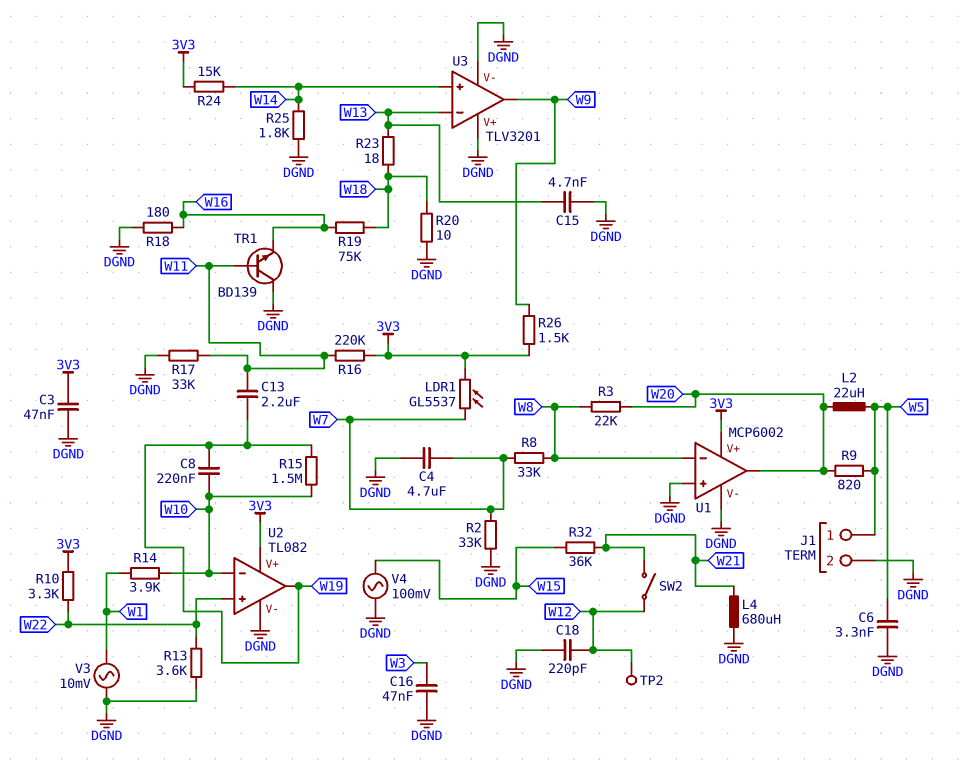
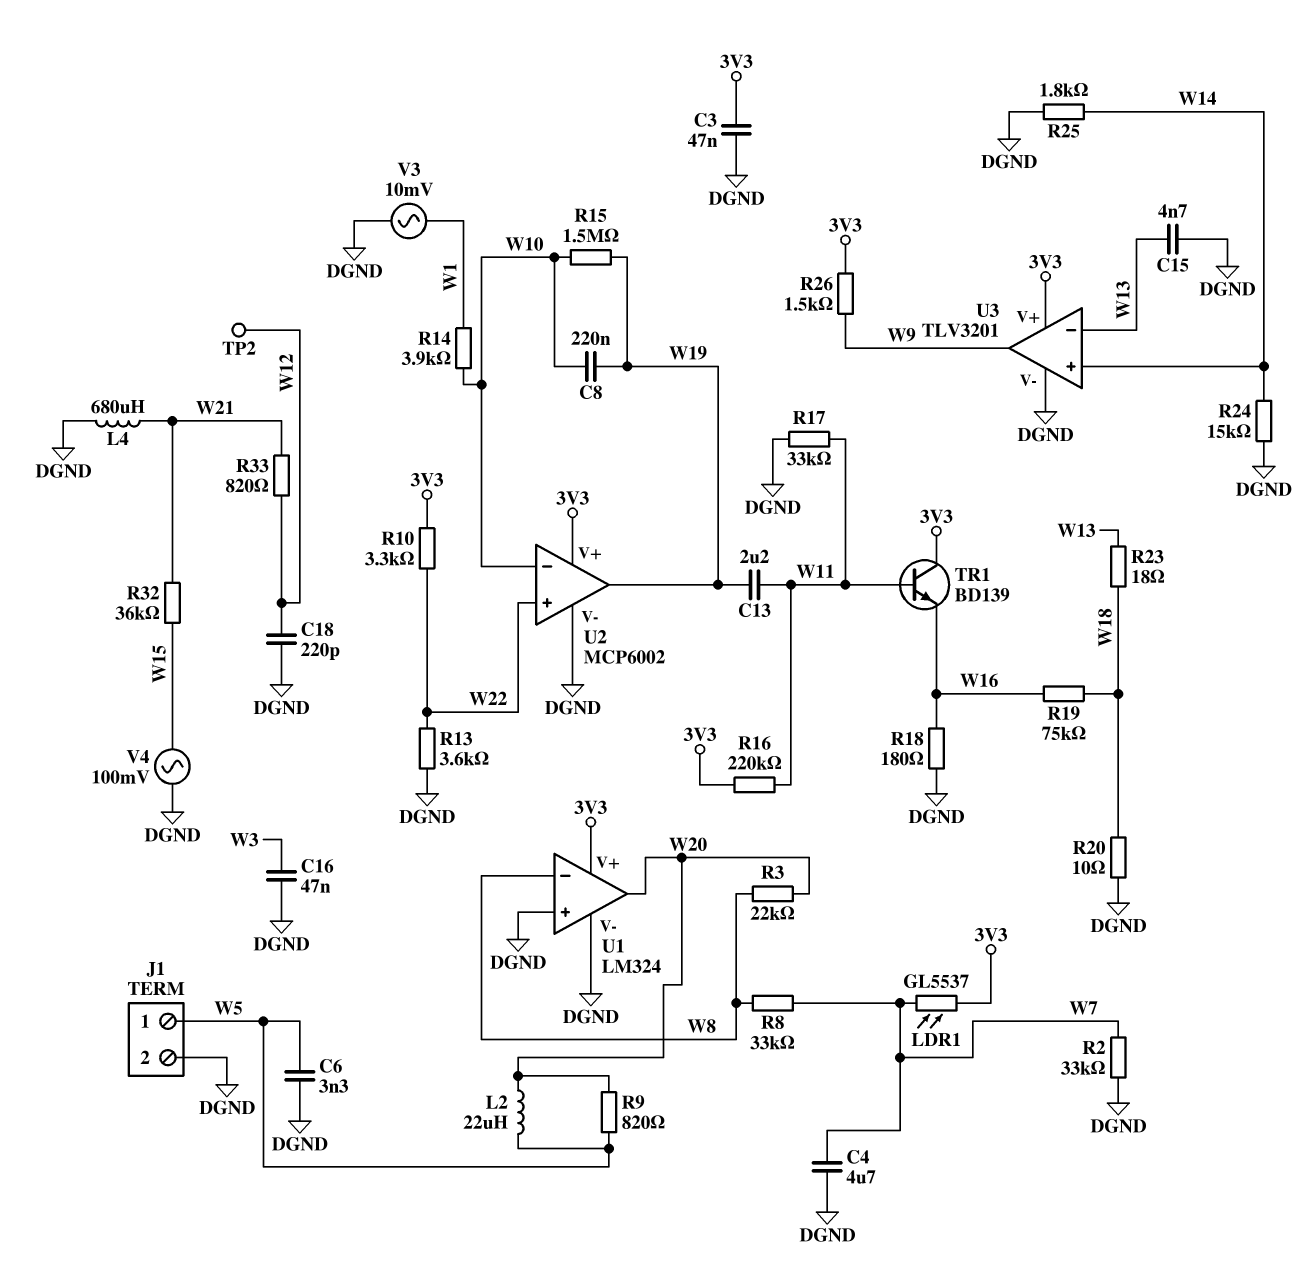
R24: 15k (3V3, W14) -> 15k (DGND, W14)
R33: none -> 820 (W12, W21)
SW2: switch (W12, W21) -> none
TR1: NPN BD139 (B W11, C DGND, E W16) -> NPN BD139 (B W11, C 3V3, E W16)
U1: MCP6002 -> LM324
U2: TL082 -> MCP6002
U3 pin V+: DGND -> 3V3

